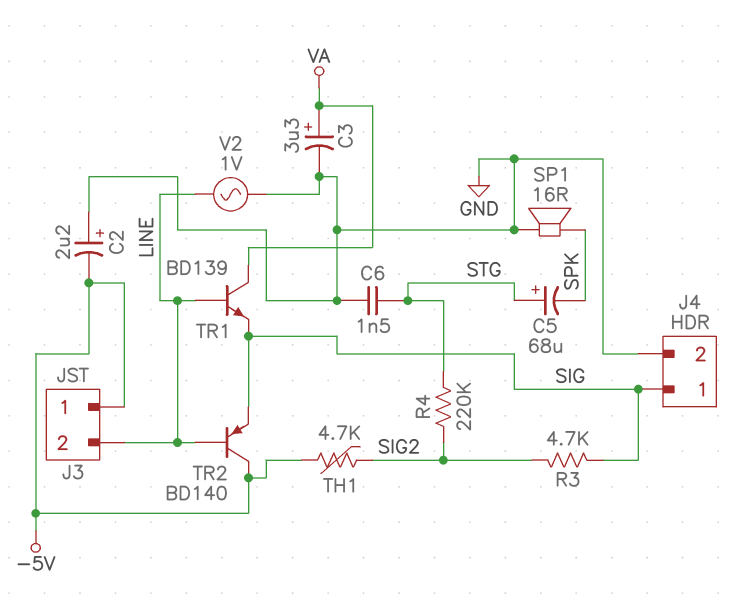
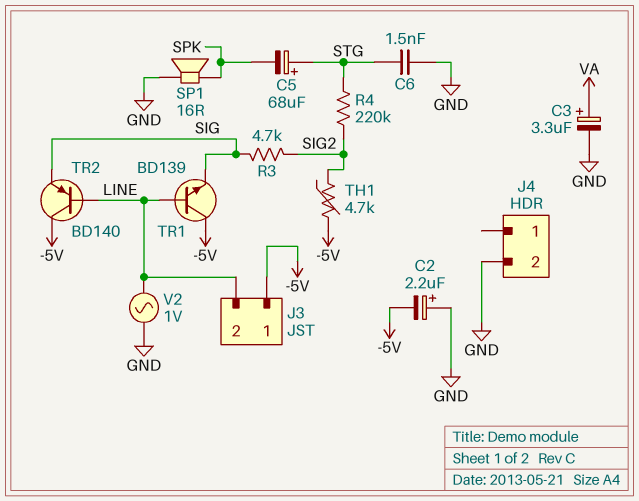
J4 pin 1: SIG -> none
TR1: NPN BD139 (B LINE, C VA, E SIG) -> NPN BD139 (B LINE, C -5V, E SIG)

